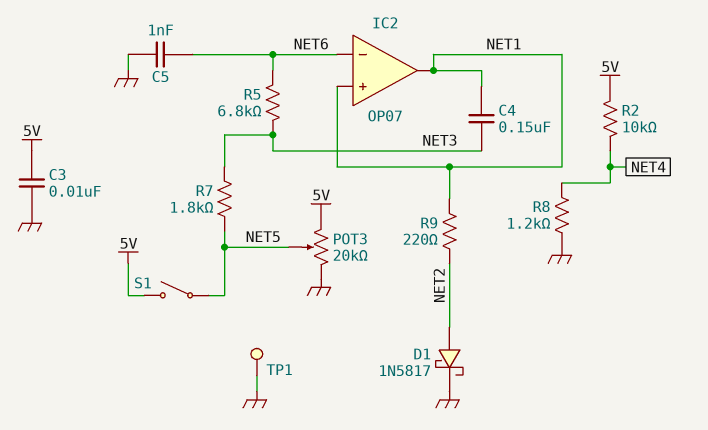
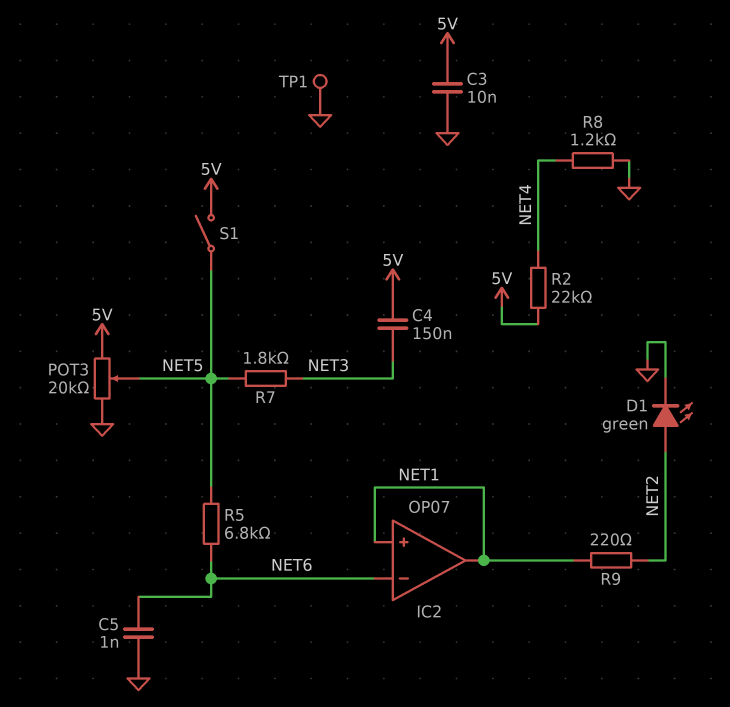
C4: 150nF (NET1, NET3) -> 150nF (5V, NET3)
D1: schottky 1N5817 (A NET2, K GND) -> LED green (A NET2, K GND)
R2: 10k (5V, NET4) -> 22k (5V, NET4)
R5: 6.8k (NET3, NET6) -> 6.8k (NET5, NET6)

